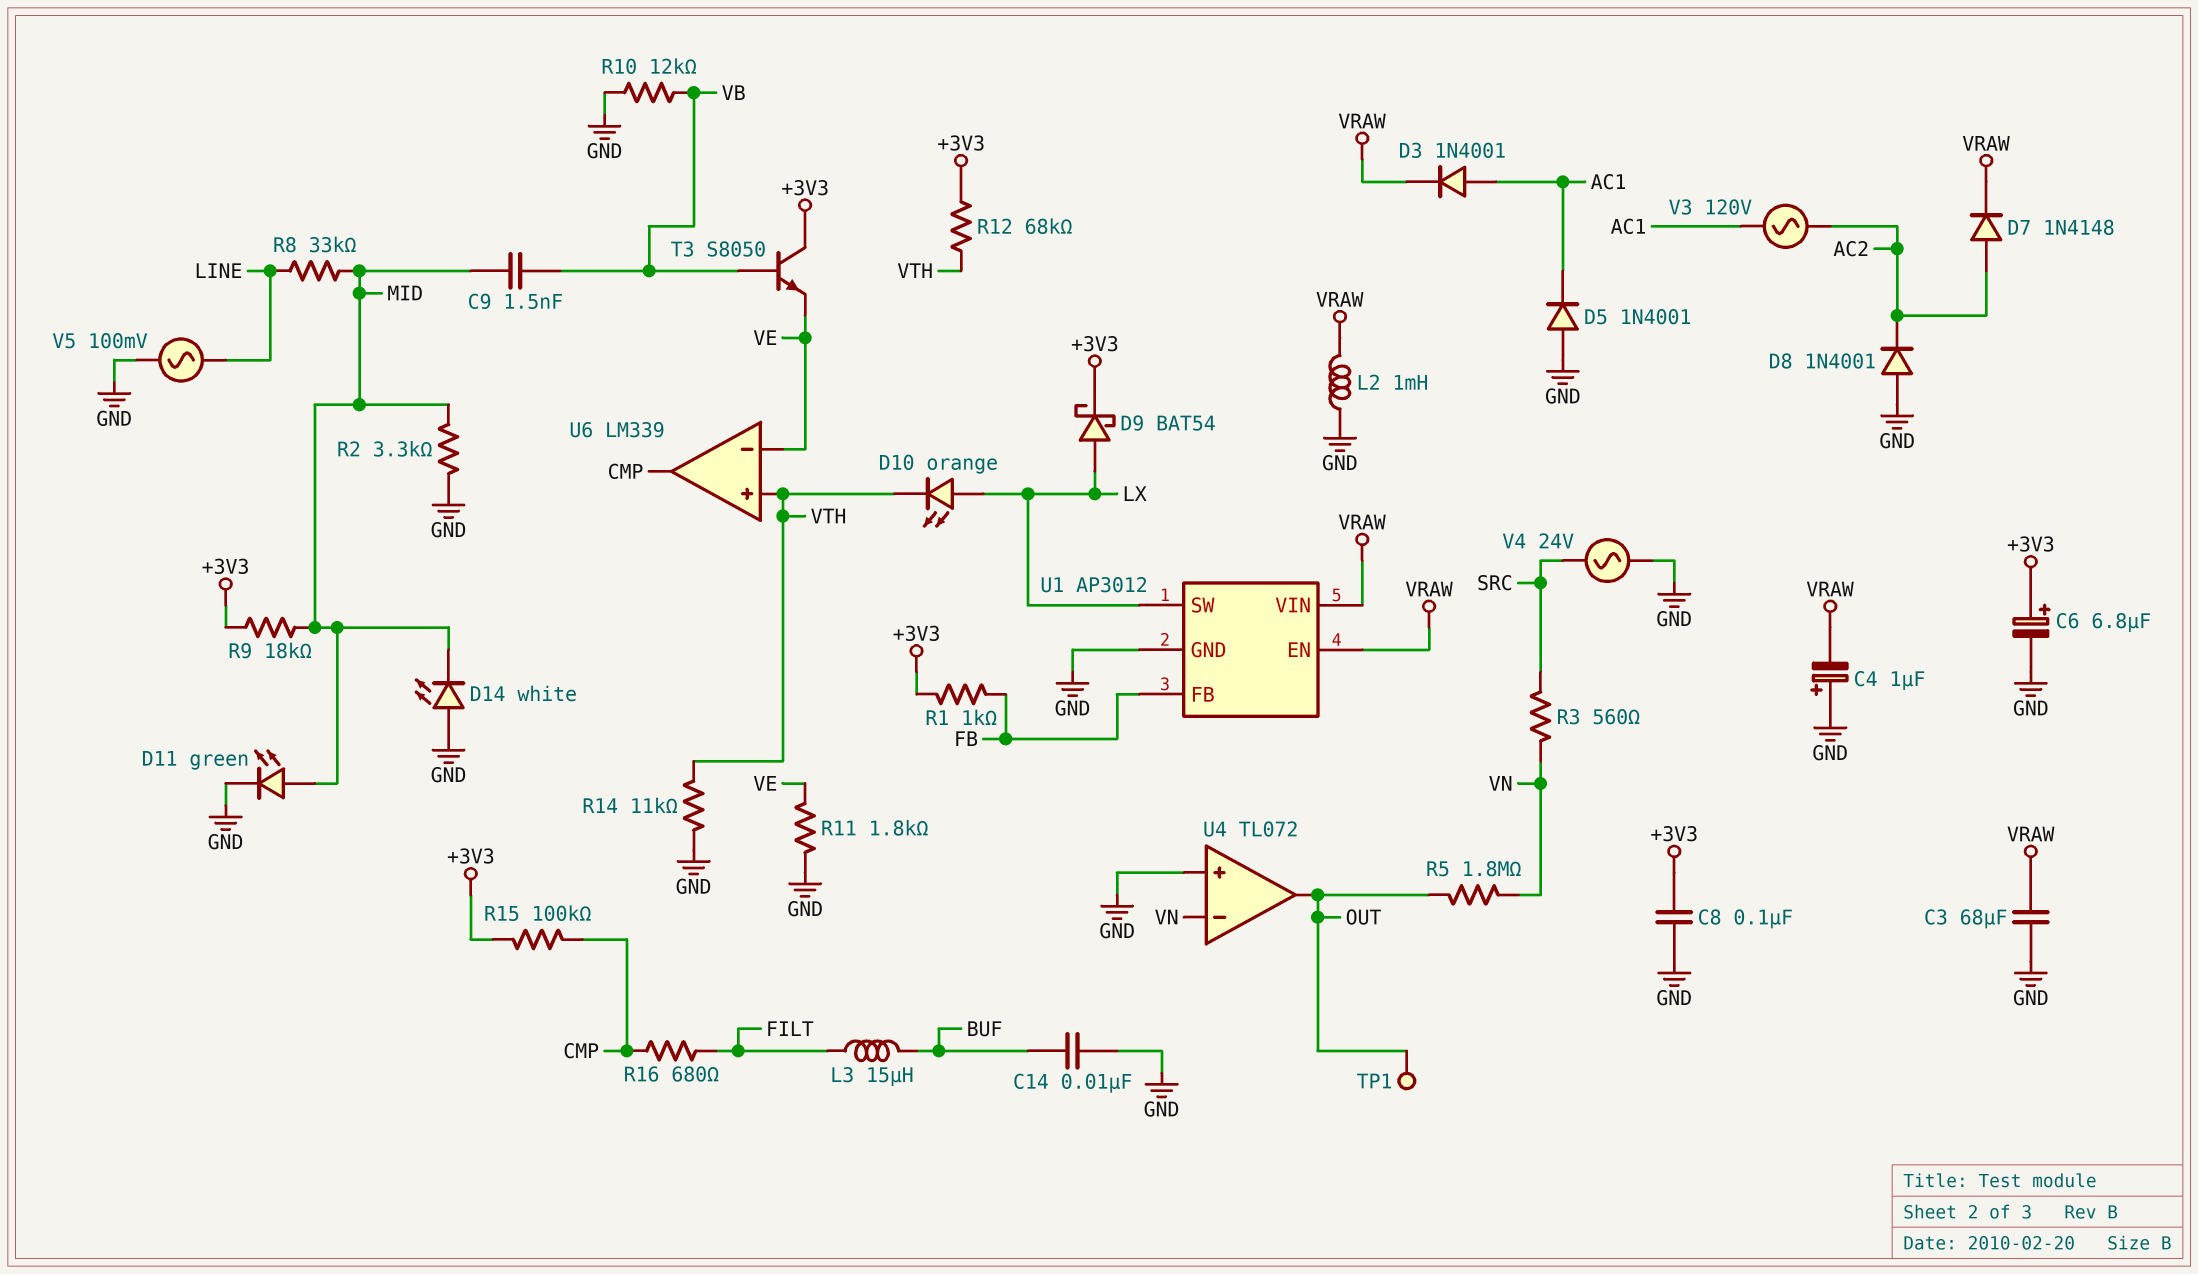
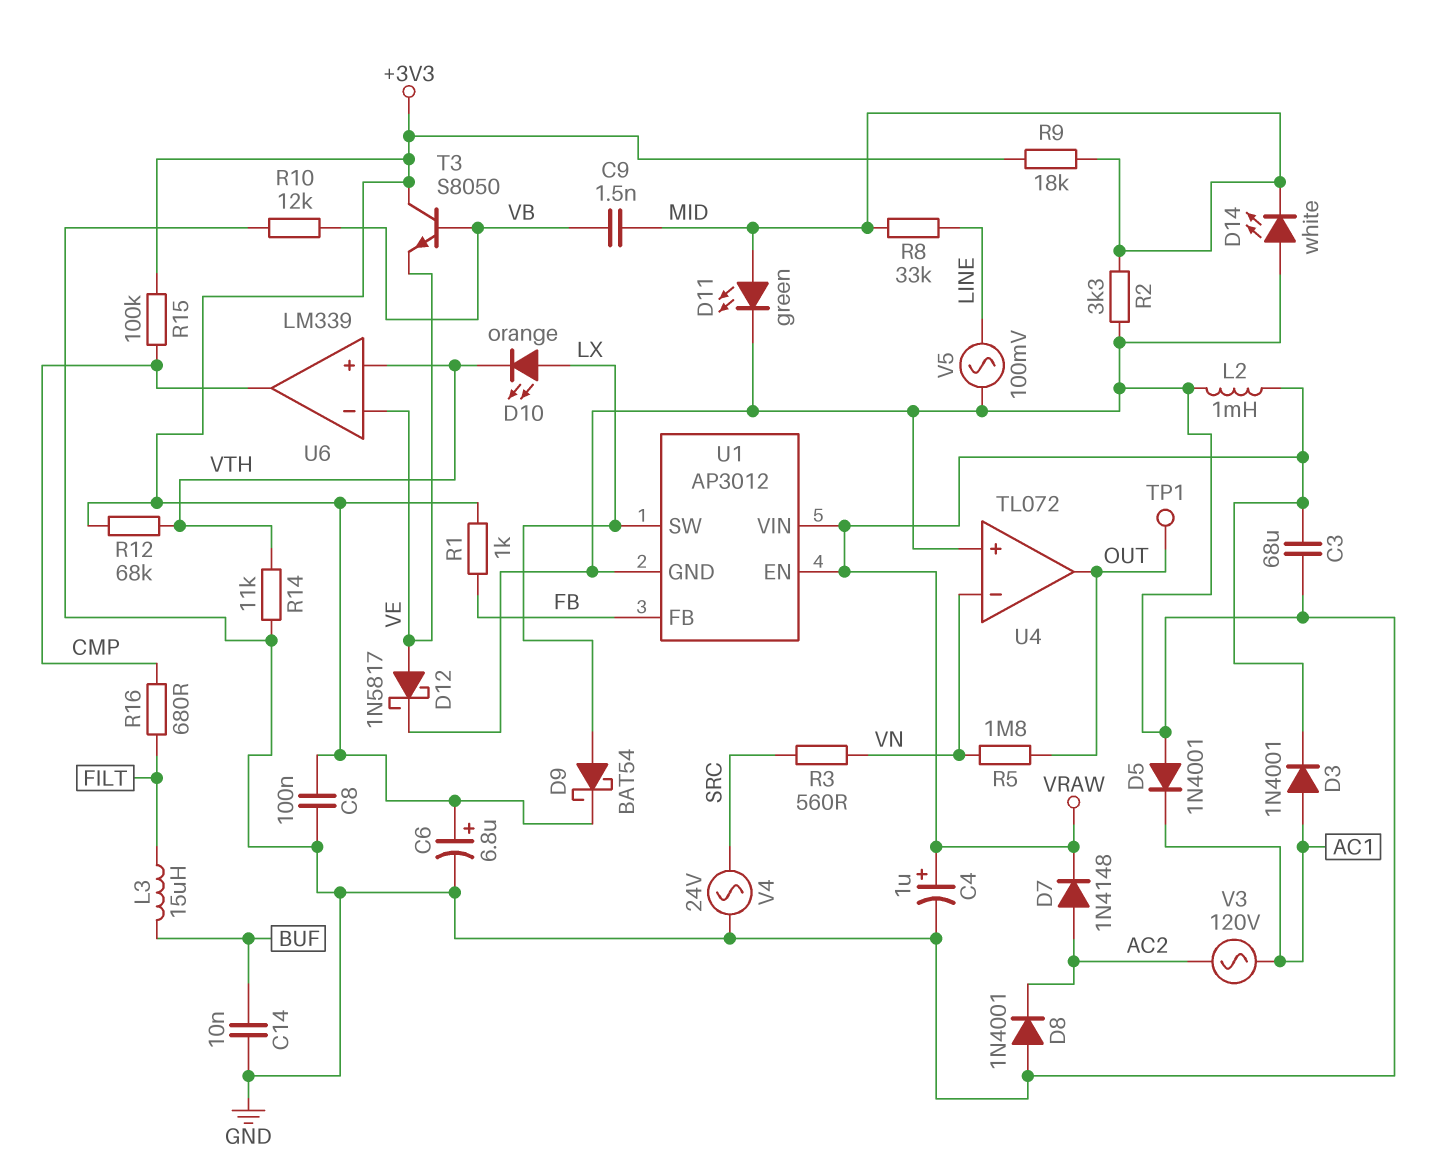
C4: 1uF (plus GND, minus VRAW) -> 1uF (plus VRAW, minus GND)
D12: none -> schottky 1N5817 (A VE, K GND)
R11: 1.8k (GND, VE) -> none

